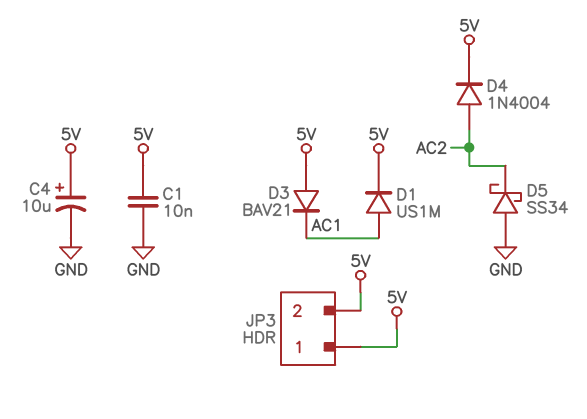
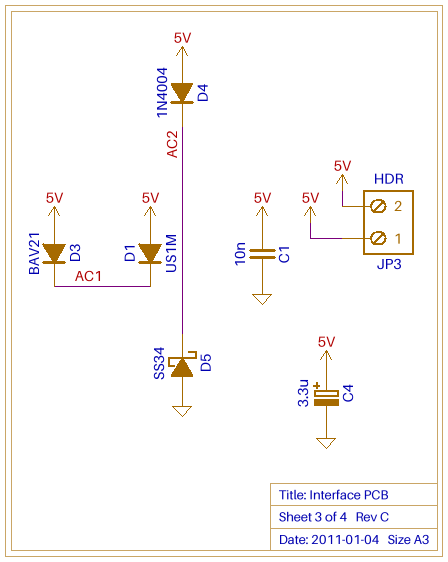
C4: 10uF (plus 5V, minus GND) -> 3.3uF (plus 5V, minus GND)
D1: diode US1M (A AC1, K 5V) -> diode US1M (A 5V, K AC1)
D4: diode 1N4004 (A AC2, K 5V) -> diode 1N4004 (A 5V, K AC2)

